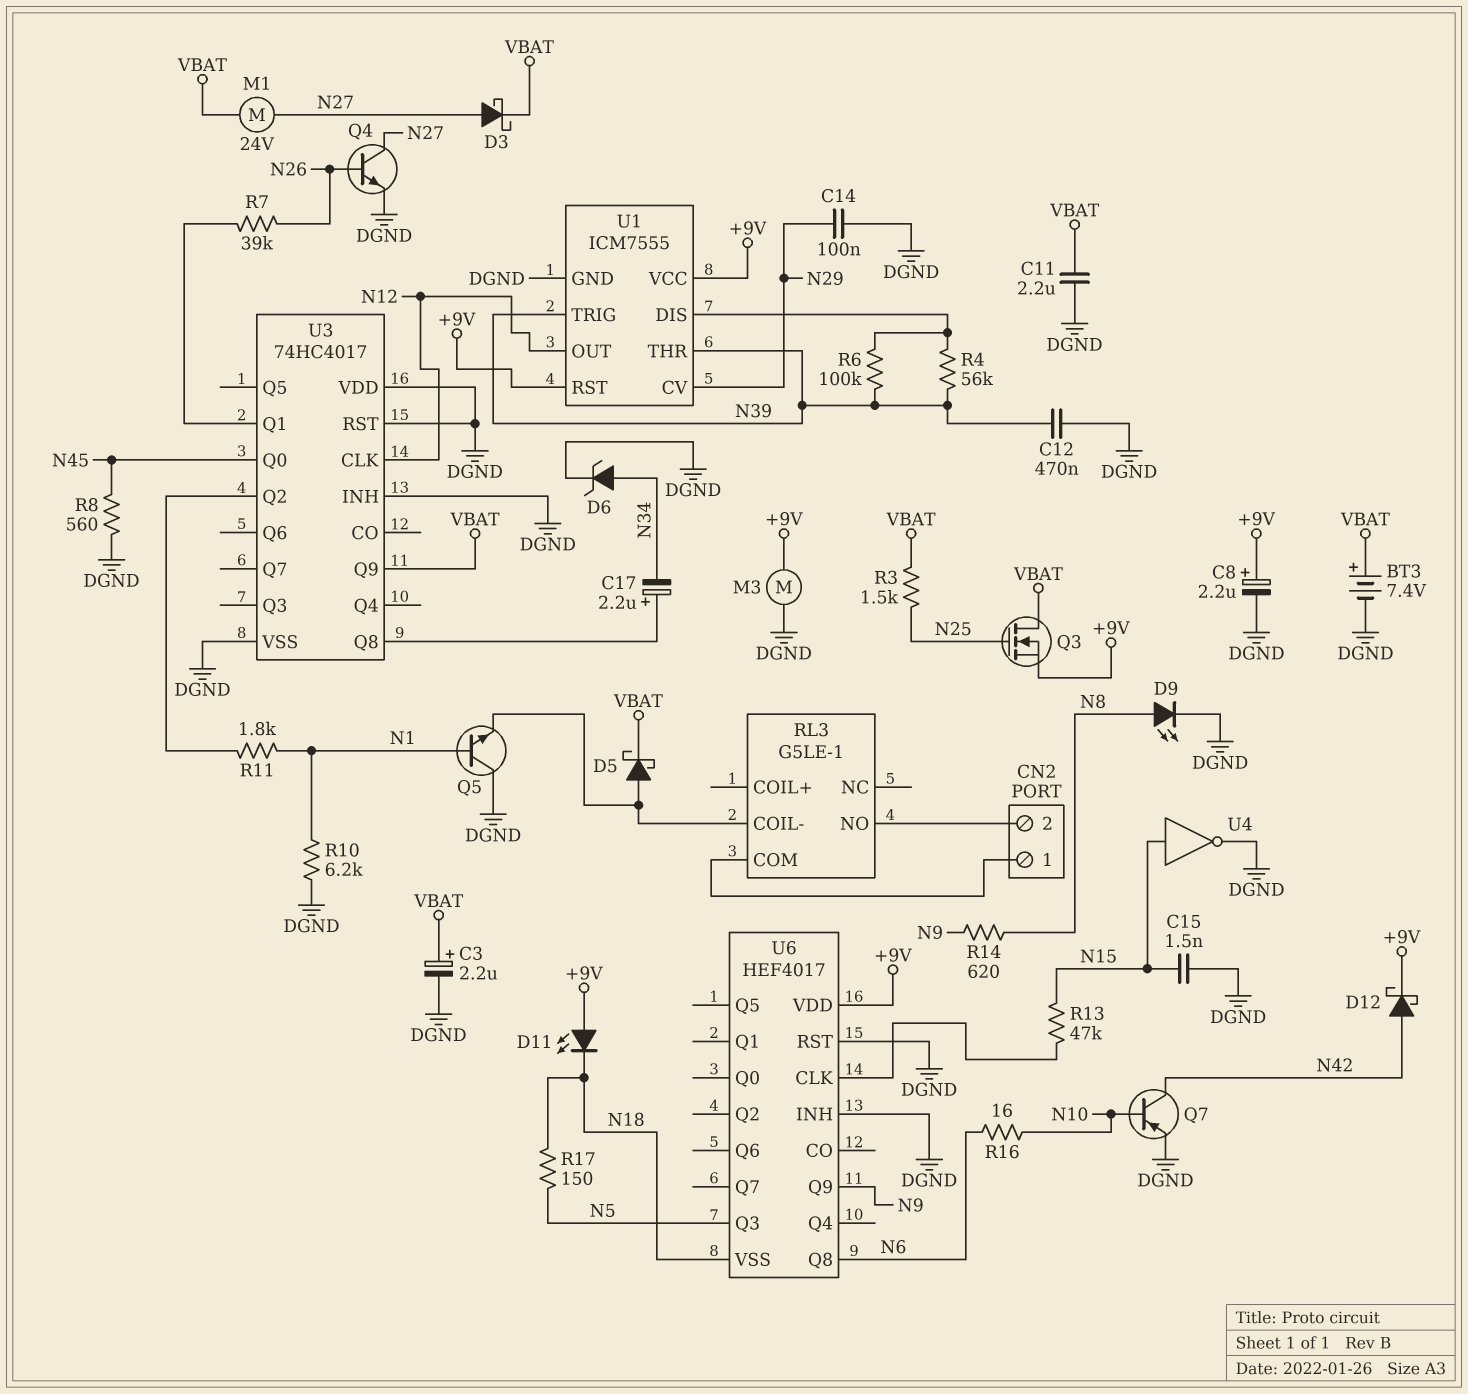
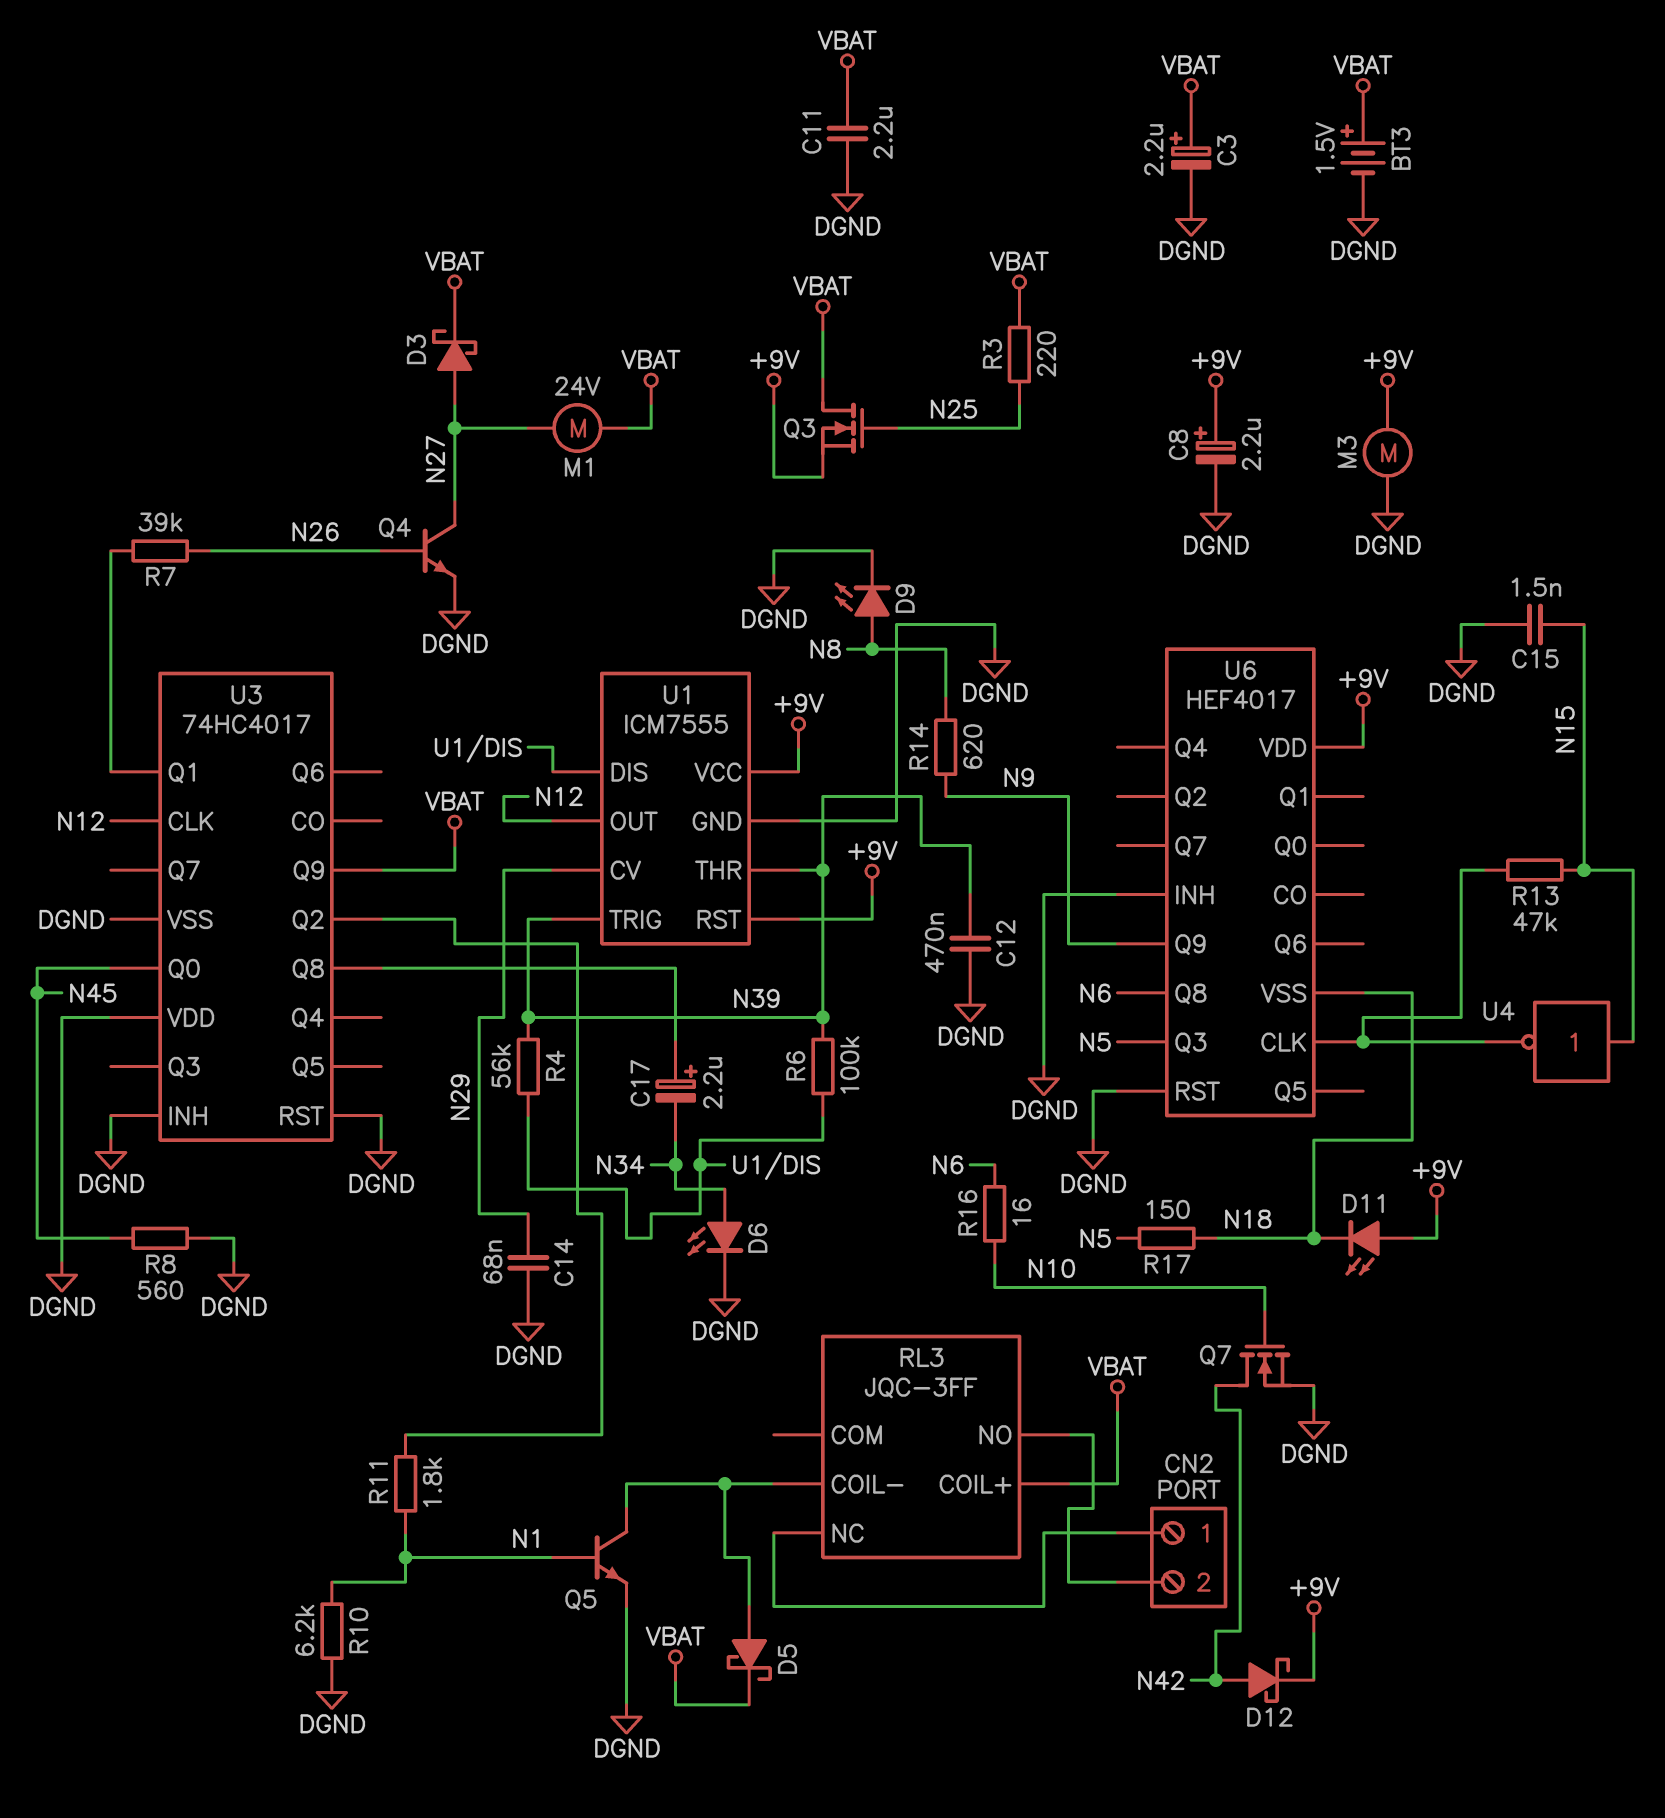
BT3: 7.4V (plus VBAT, minus DGND) -> 1.5V (plus VBAT, minus DGND)
C14: 100nF (DGND, N29) -> 68nF (DGND, N29)
D6: zener (A N34, K DGND) -> LED (A N34, K DGND)
Q5: NPN (B N1, C DGND, E RL3/COIL-) -> NPN (B N1, C RL3/COIL-, E DGND)
Q7: PNP (B N10, C N42, E DGND) -> NMOS (G N10, D N42, S DGND)
R3: 1.5k (N25, VBAT) -> 220 (N25, VBAT)
RL3: G5LE-1 -> JQC-3FF
RL3 pin COIL+: none -> VBAT
RL3 pin COM: CN2/1 -> none
RL3 pin NC: none -> CN2/1
U4: NOT (in N15, out DGND) -> NOT (in N15, out U6/CLK)

